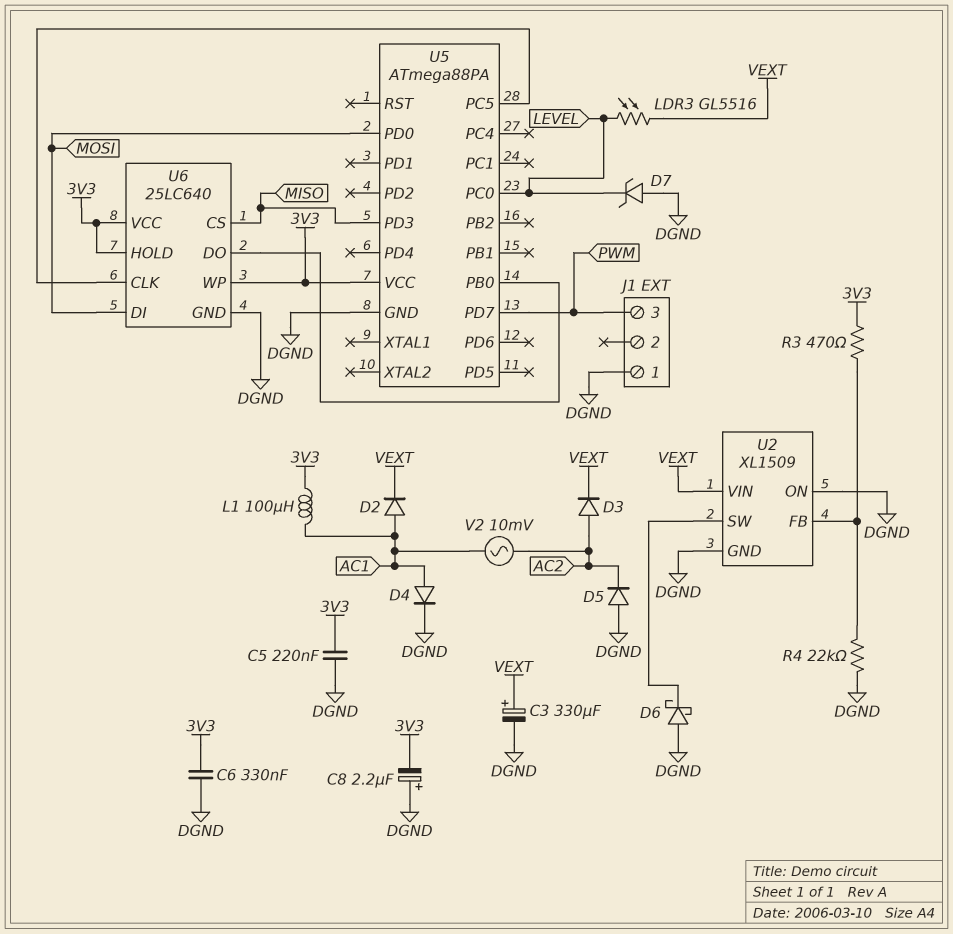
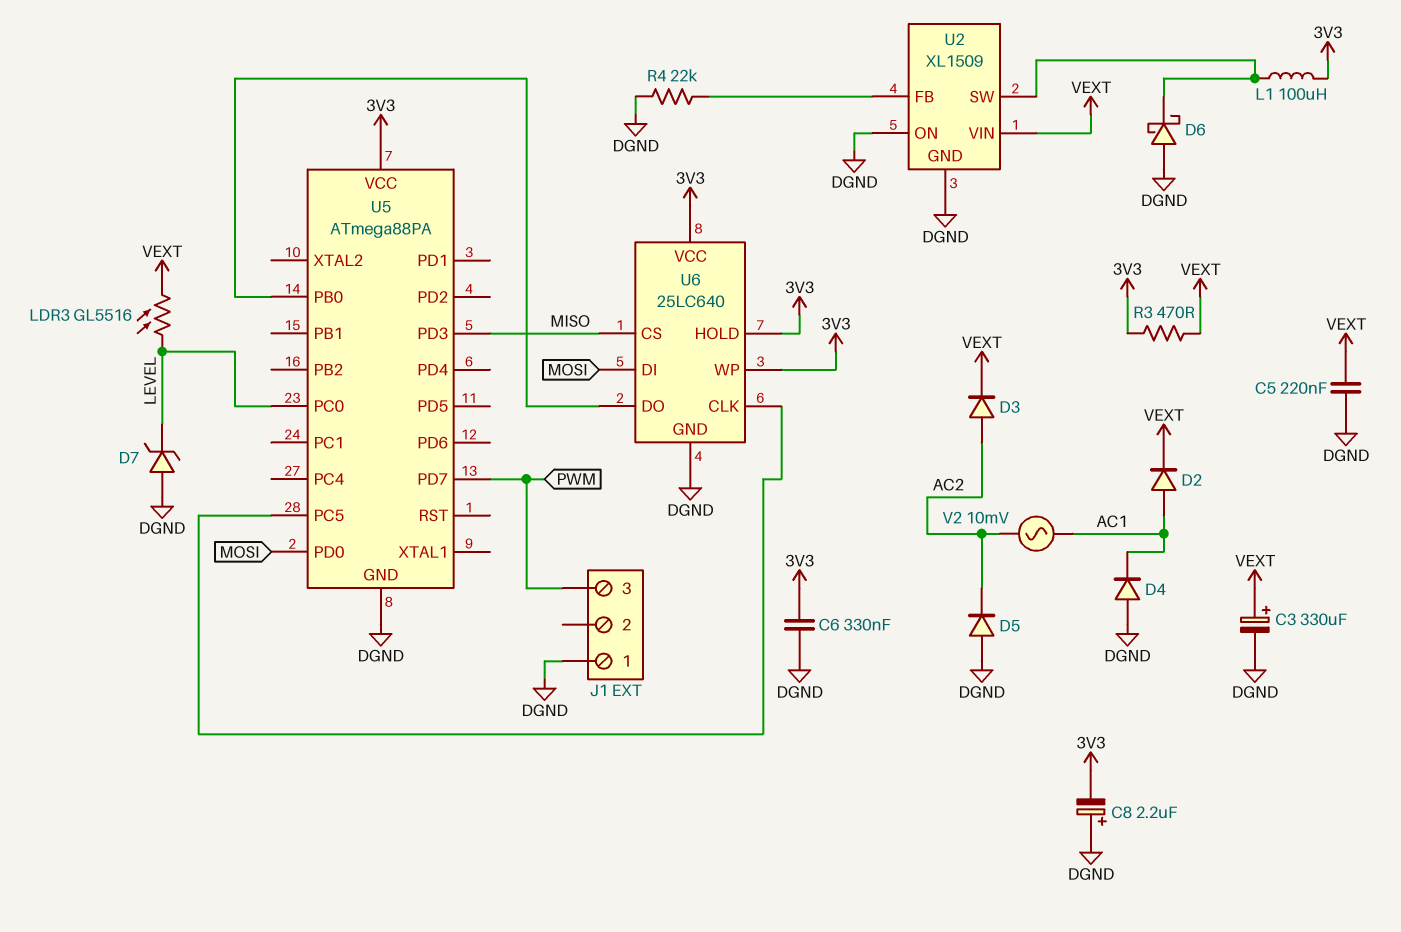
C5: 220nF (3V3, DGND) -> 220nF (DGND, VEXT)
D4: diode (A AC1, K DGND) -> diode (A DGND, K AC1)
L1: 100uH (3V3, AC1) -> 100uH (3V3, U2/SW)
R3: 470 (3V3, U2/FB) -> 470 (3V3, VEXT)

